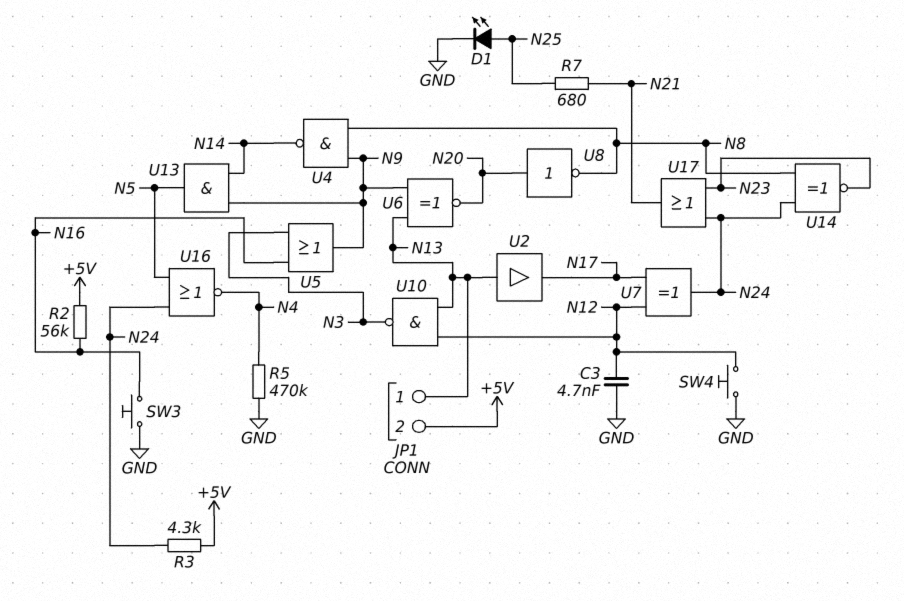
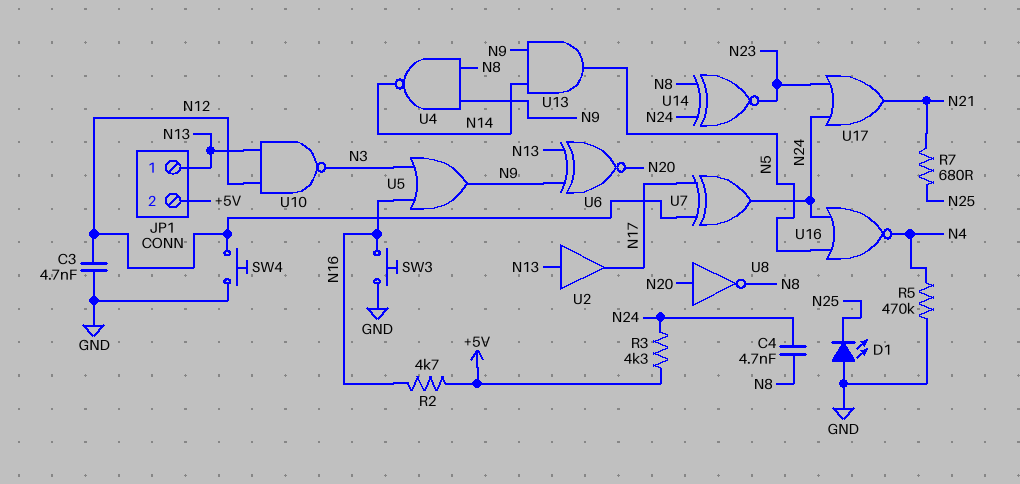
C4: none -> 4.7nF (N8, N24)
D1: LED (A N25, K GND) -> LED (A GND, K N25)
R2: 56k (+5V, N16) -> 4.7k (+5V, N16)

